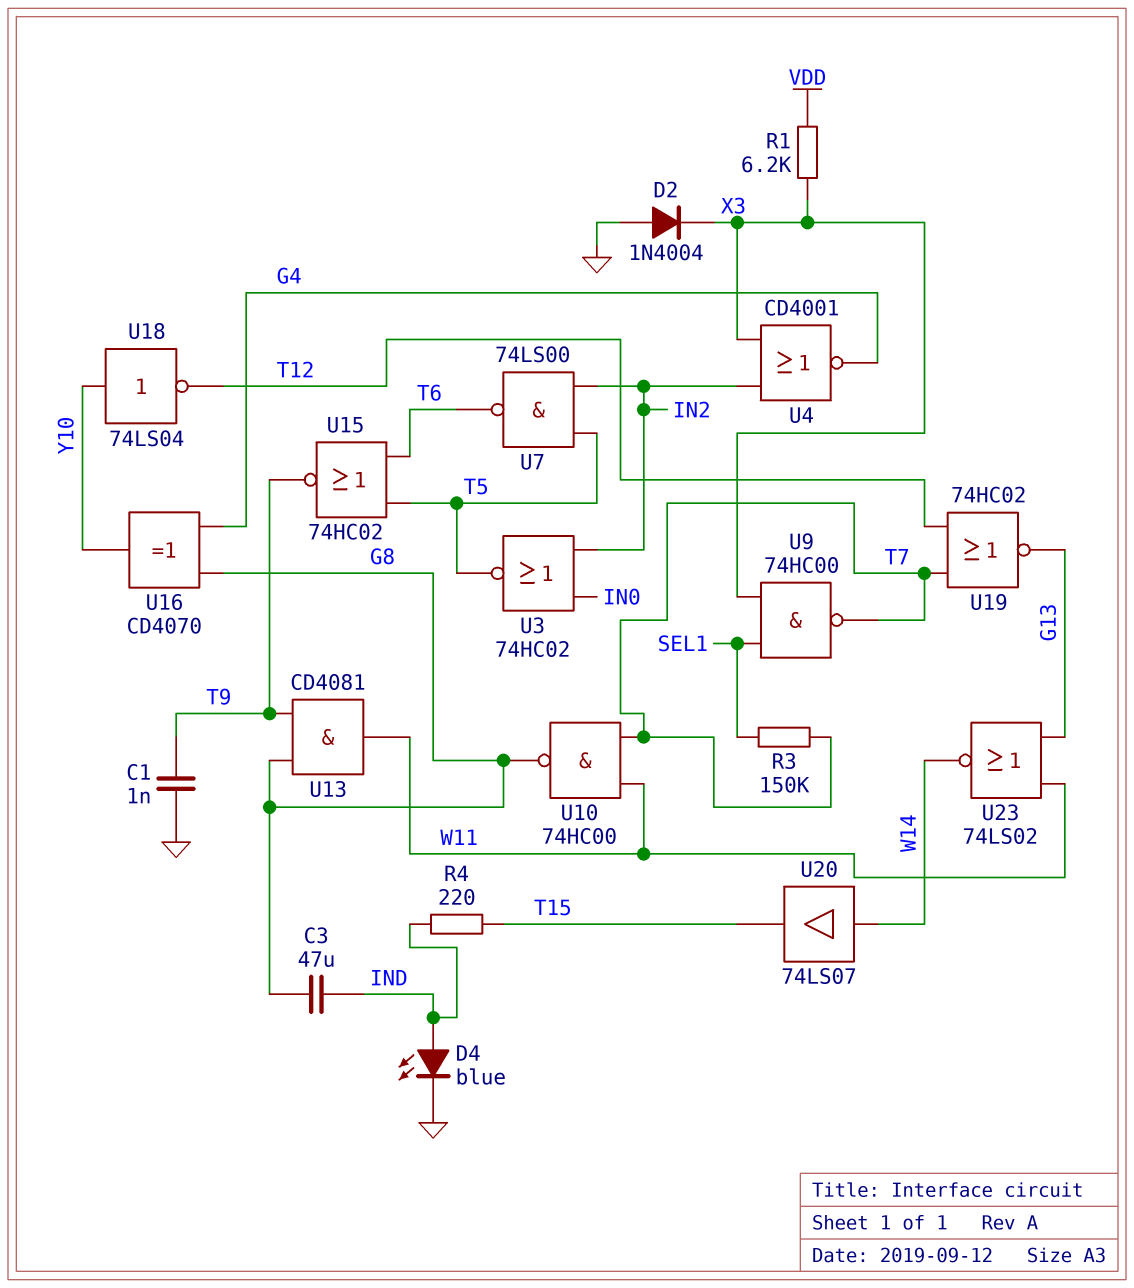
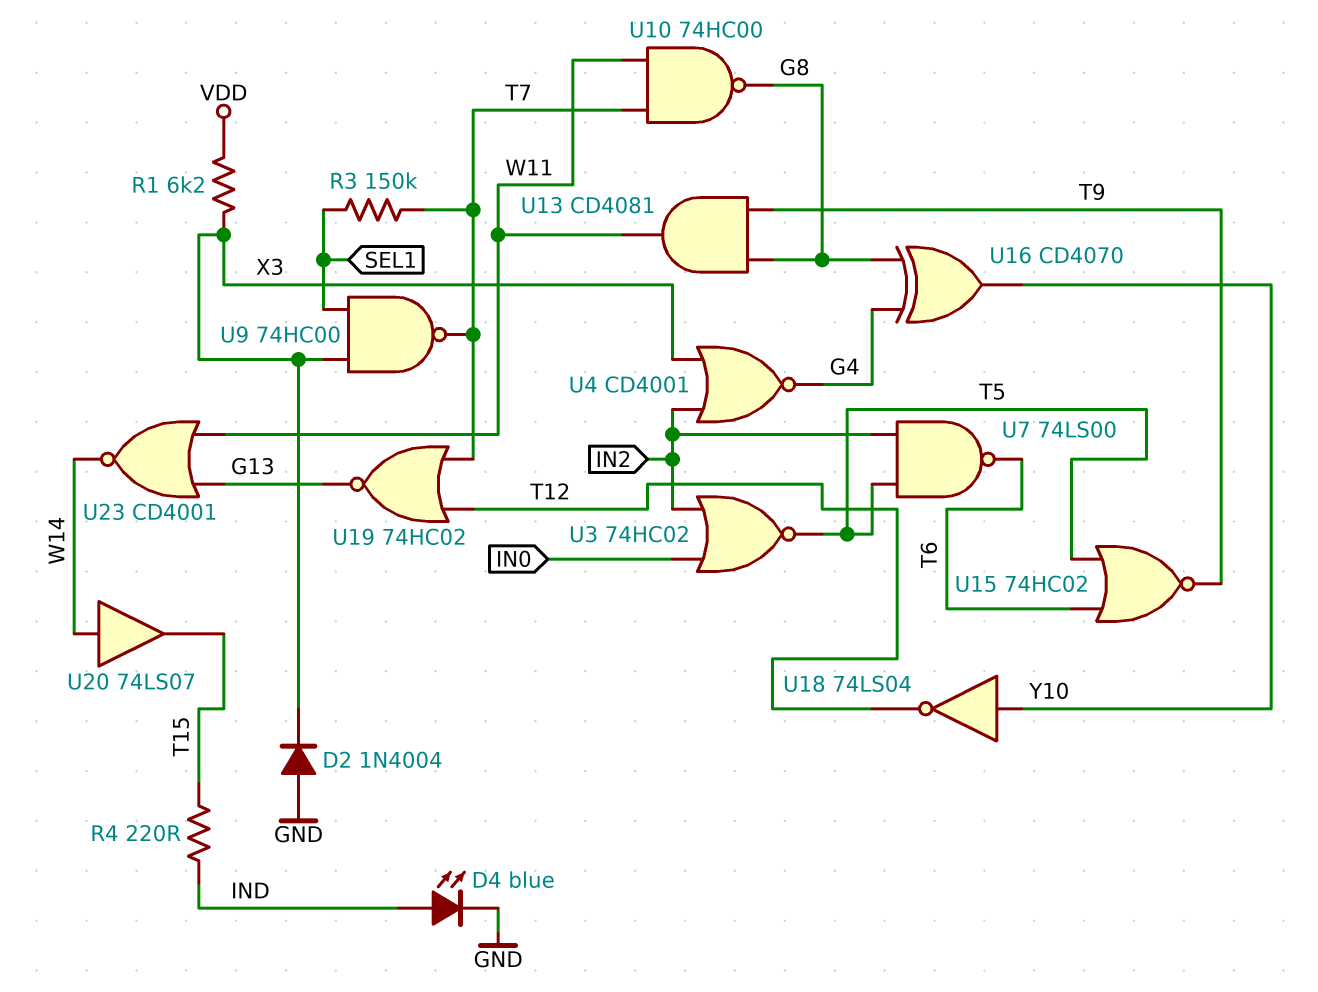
C1: 1nF (GND, T9) -> none
C3: 47uF (G8, IND) -> none
U23: NOR 74LS02 (in G13, in W11, out W14) -> NOR CD4001 (in G13, in W11, out W14)

